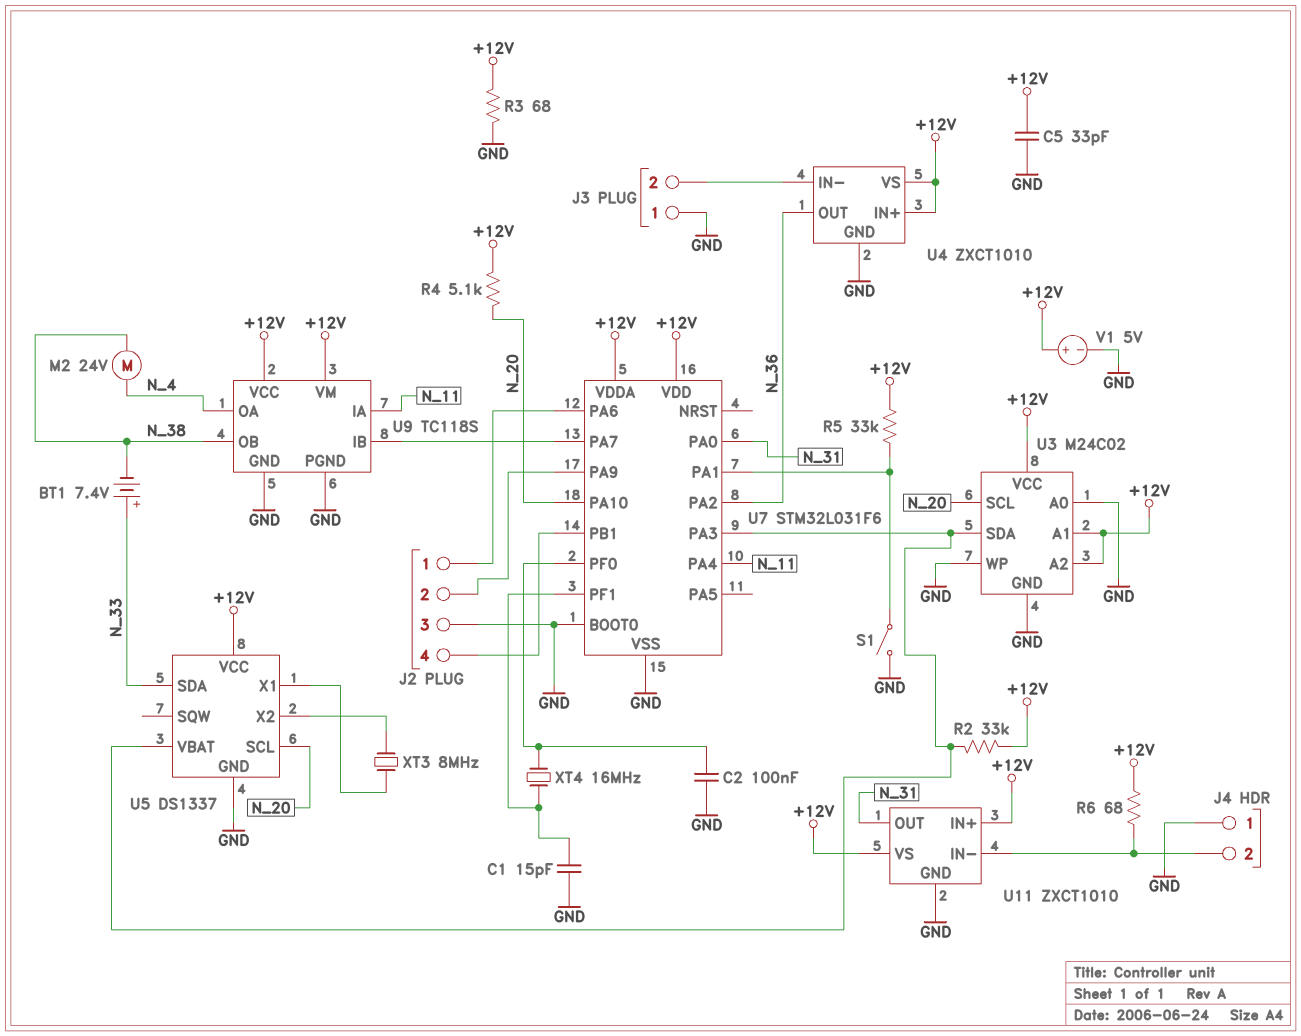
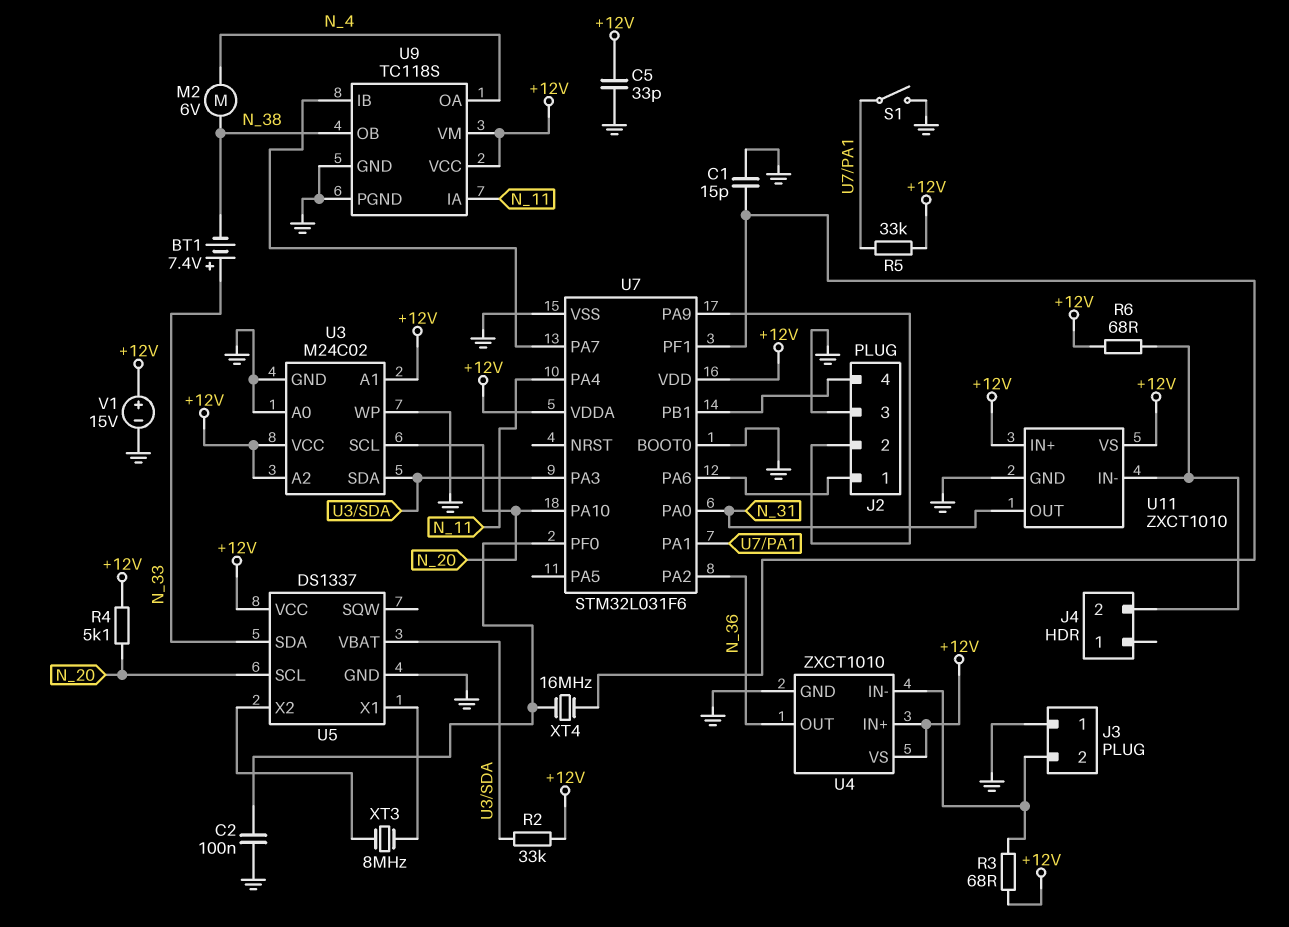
J4 pin 1: GND -> none
M2: motor 24V (N_4, N_38) -> motor 6V (N_4, N_38)
R3: 68 (+12V, GND) -> 68 (+12V, J3/2)
V1: 5V (plus +12V, minus GND) -> 15V (plus +12V, minus GND)

